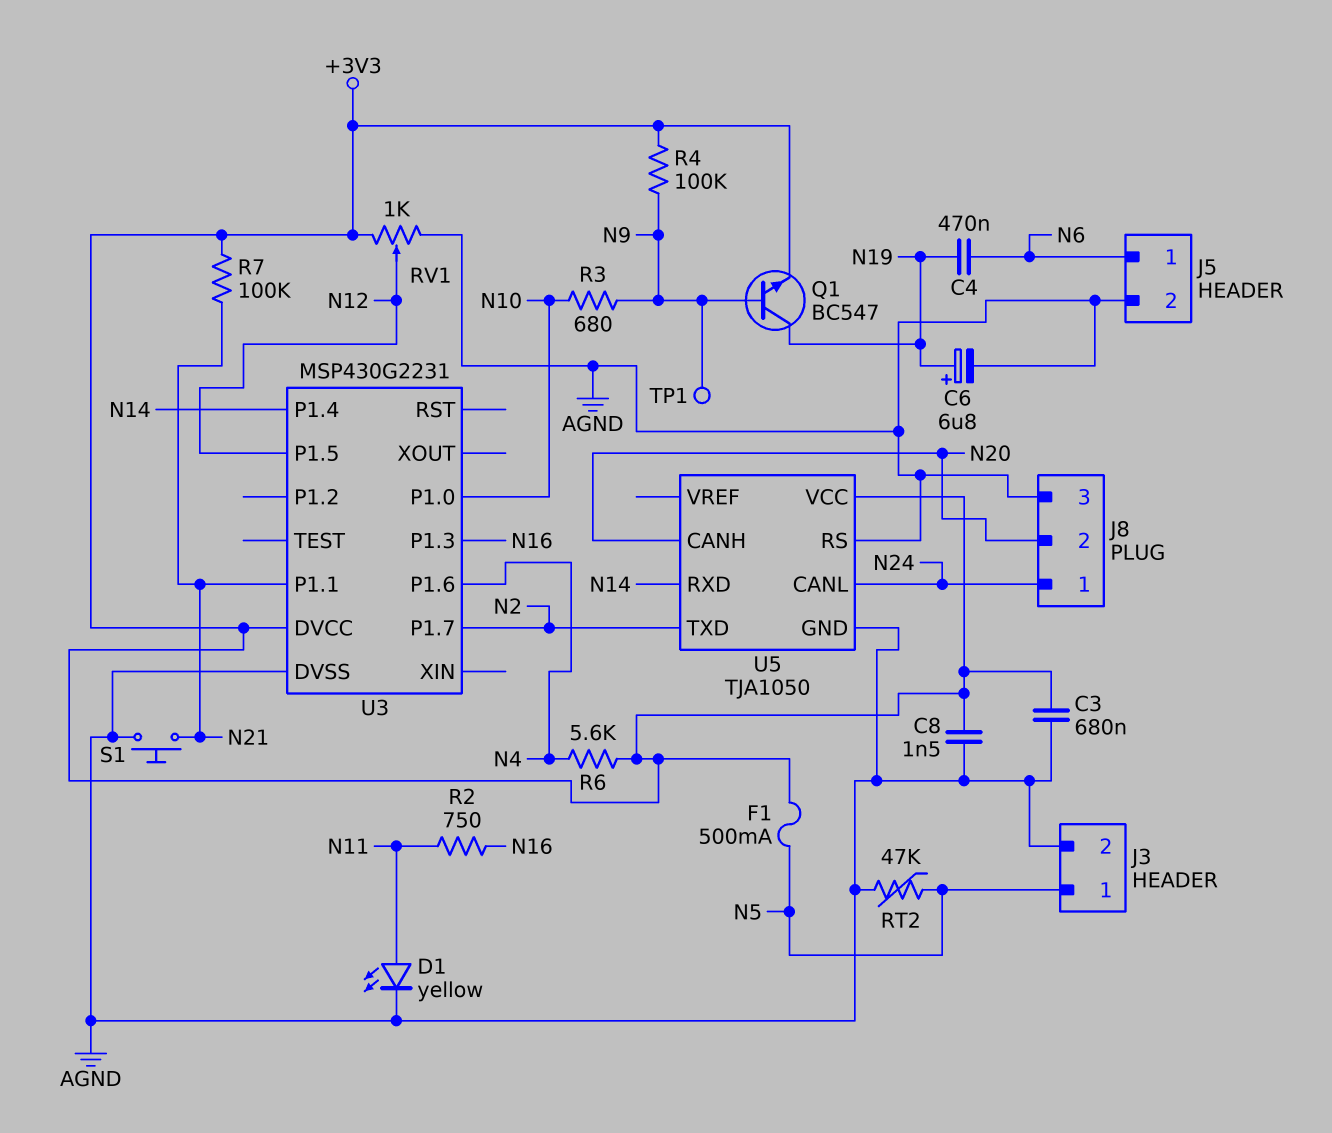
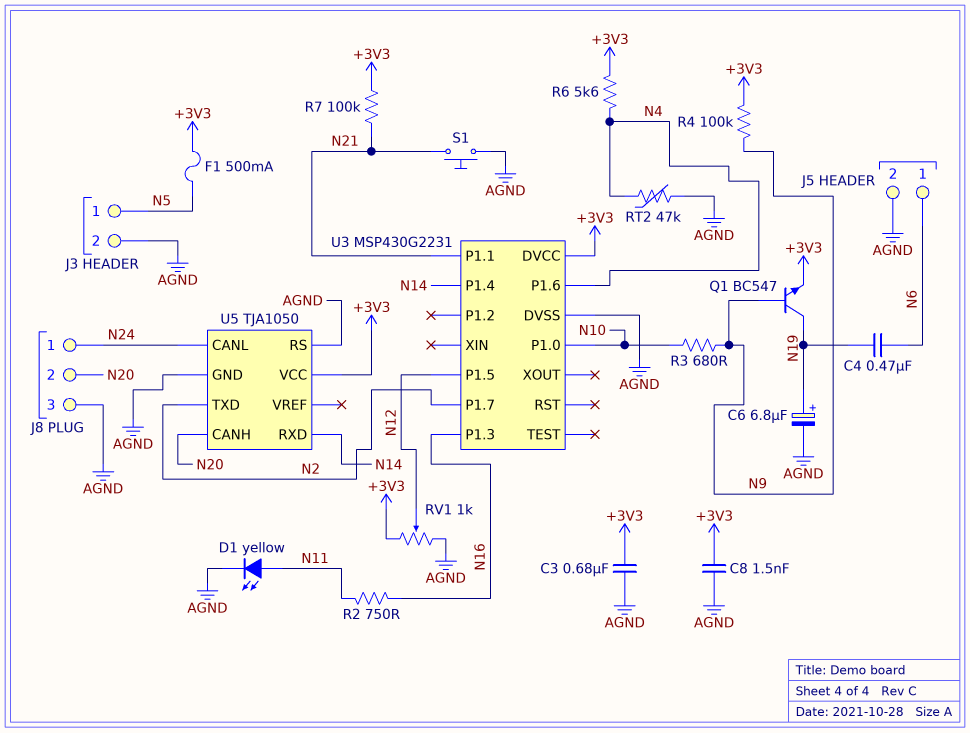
RT2: 47k (AGND, N5) -> 47k (AGND, N4)
TP1: test point (N9) -> none

